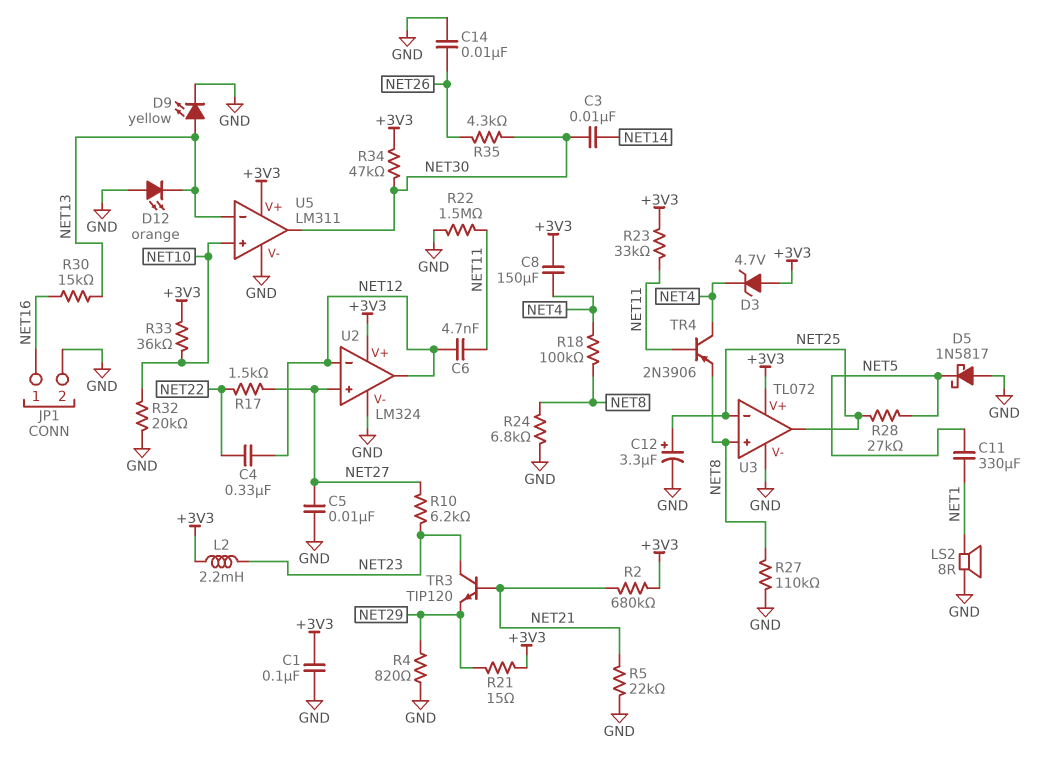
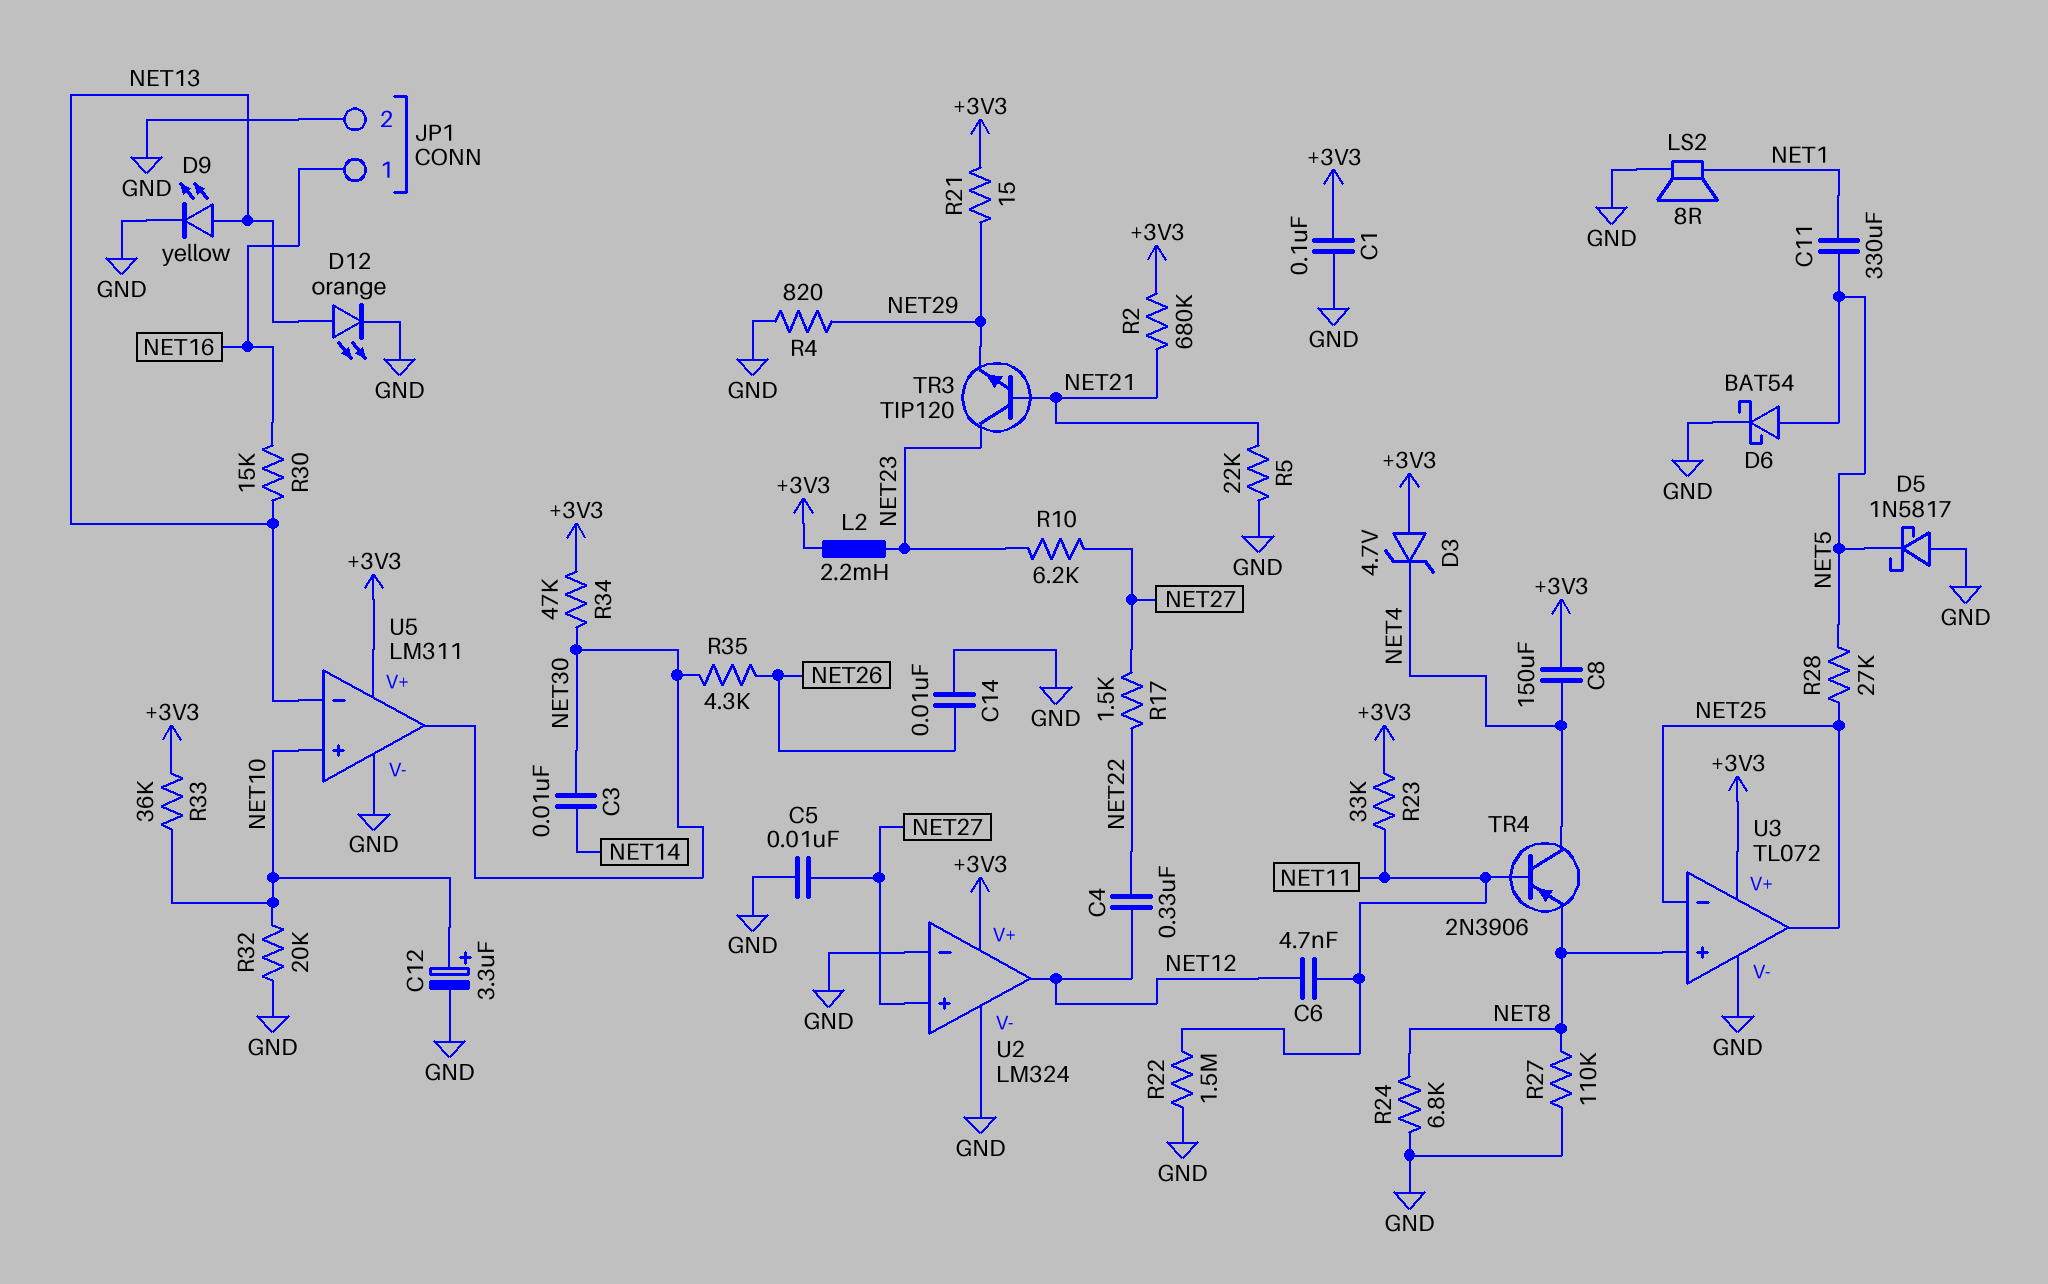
C12: 3.3uF (plus NET25, minus GND) -> 3.3uF (plus NET10, minus GND)
D6: none -> schottky BAT54 (A NET5, K GND)
D12: LED orange (A GND, K NET13) -> LED orange (A NET13, K GND)
R18: 100k (NET4, NET8) -> none
U2 pin in-: NET12 -> GND

